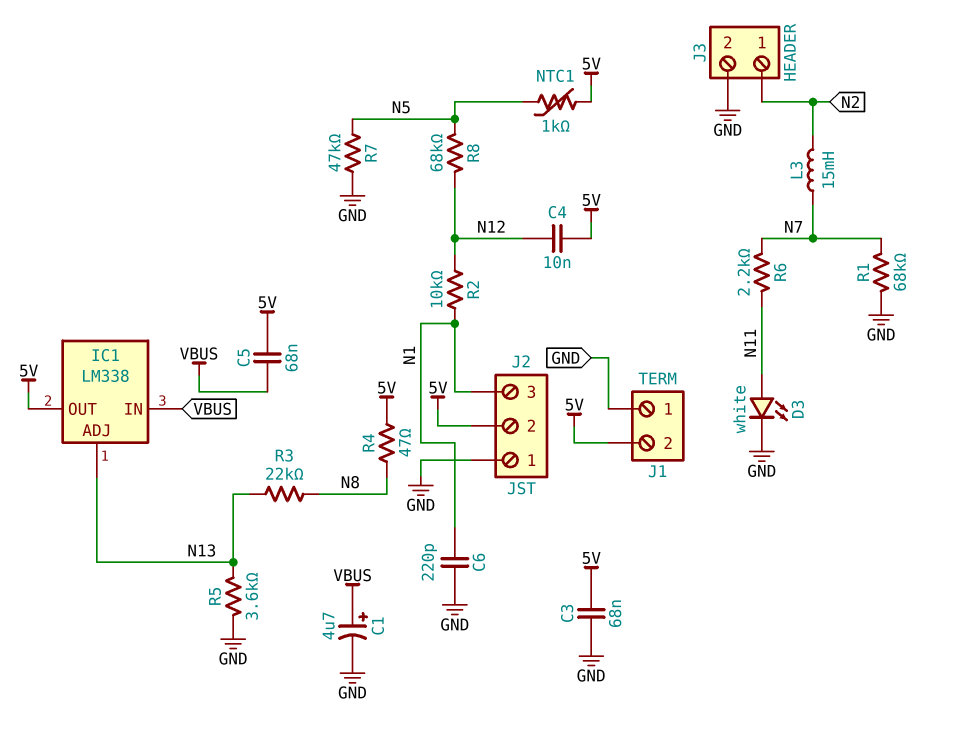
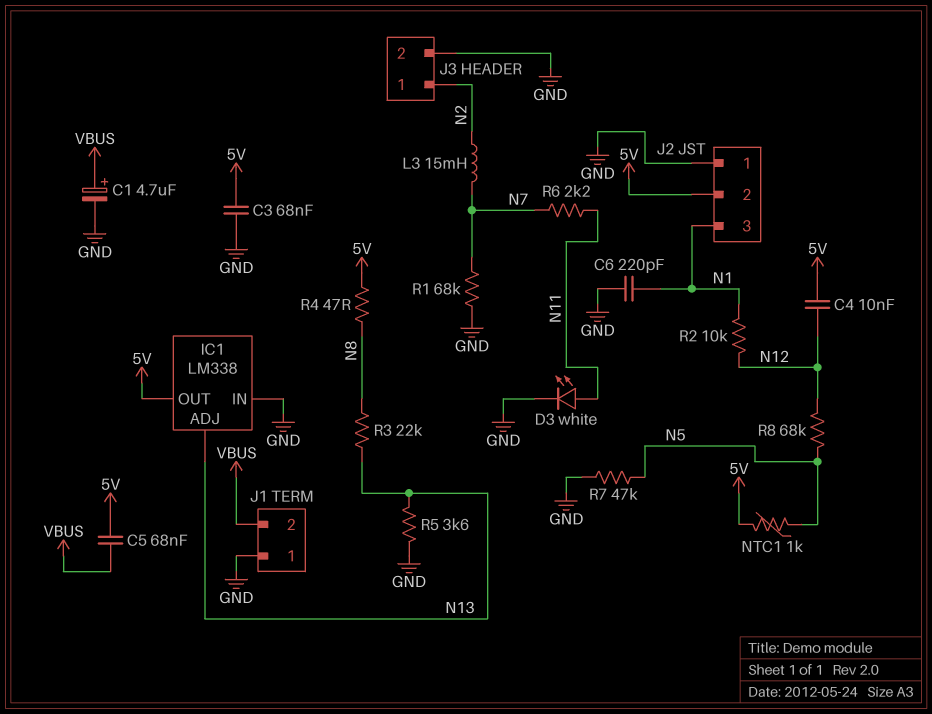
IC1 pin IN: VBUS -> GND
J1 pin 2: 5V -> VBUS

